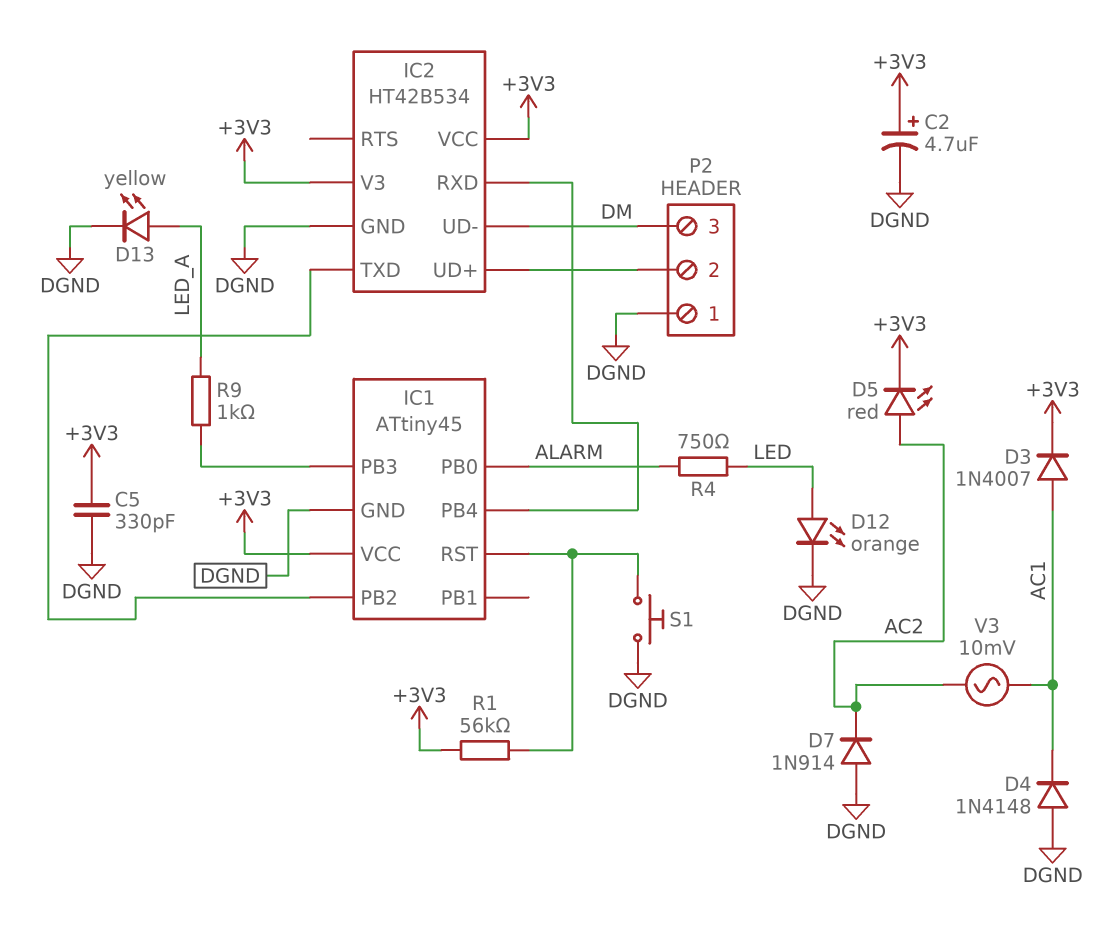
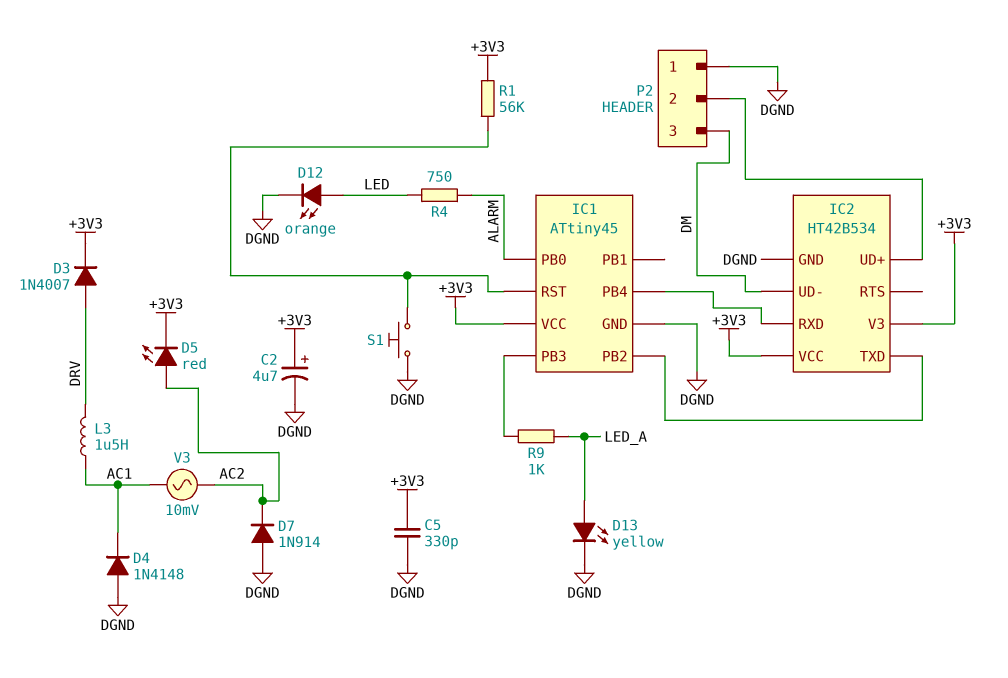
D3: diode 1N4007 (A AC1, K +3V3) -> diode 1N4007 (A DRV, K +3V3)
L3: none -> 1.5uH (AC1, DRV)

